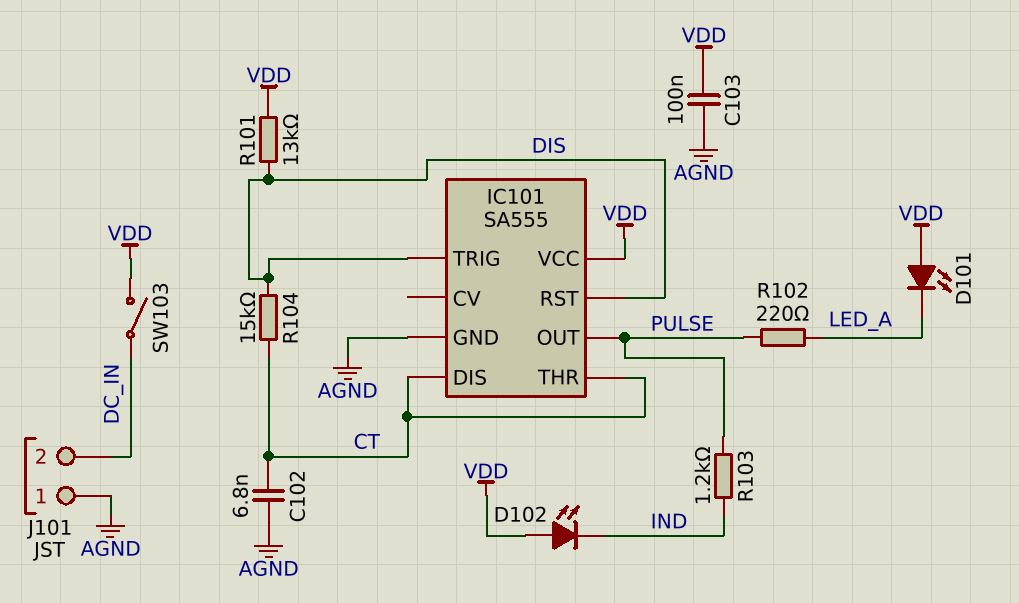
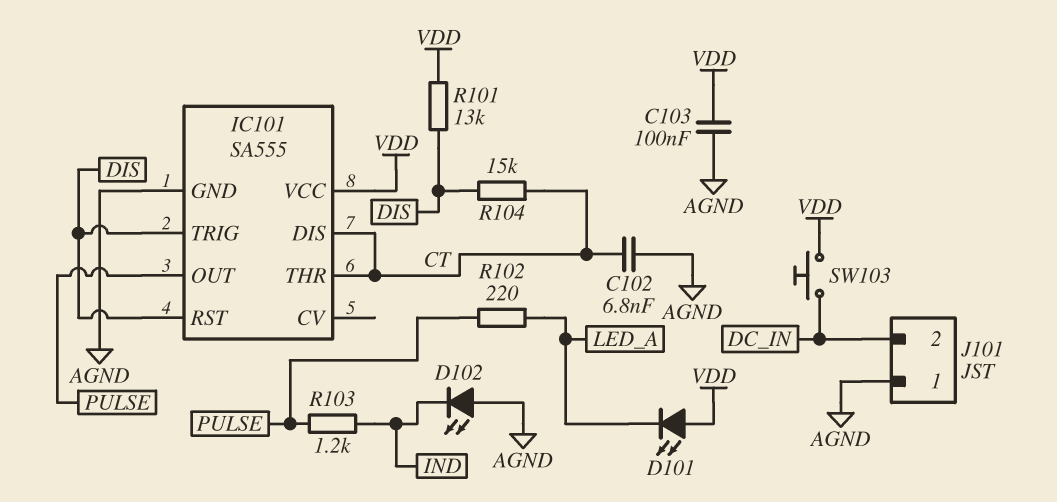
D102: LED (A VDD, K IND) -> LED (A AGND, K IND)
SW103: switch (DC_IN, VDD) -> button (DC_IN, VDD)

